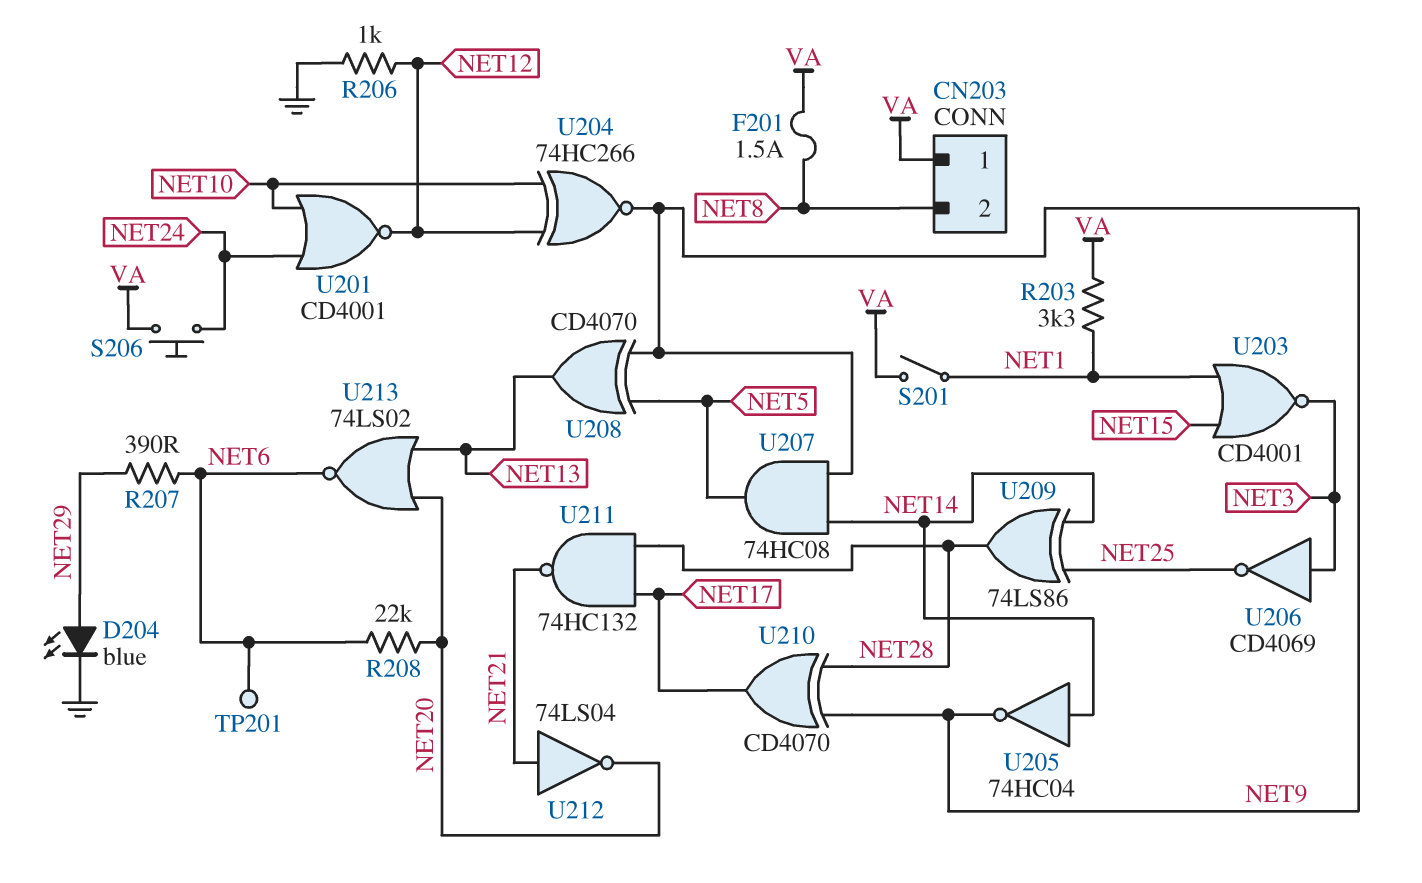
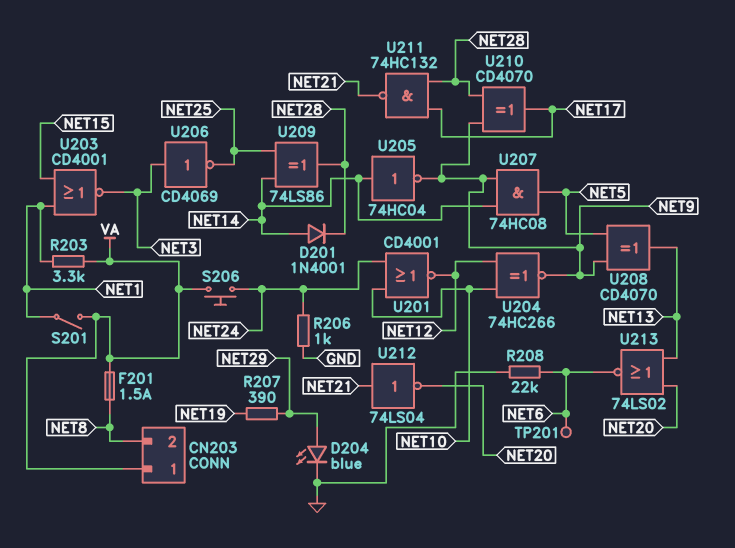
D201: none -> diode 1N4001 (A NET14, K NET28)
R206: 1k (GND, NET12) -> 1k (GND, NET24)
R207: 390 (NET6, NET29) -> 390 (NET19, NET29)
R208: 22k (NET6, NET20) -> 22k (GND, NET6)

